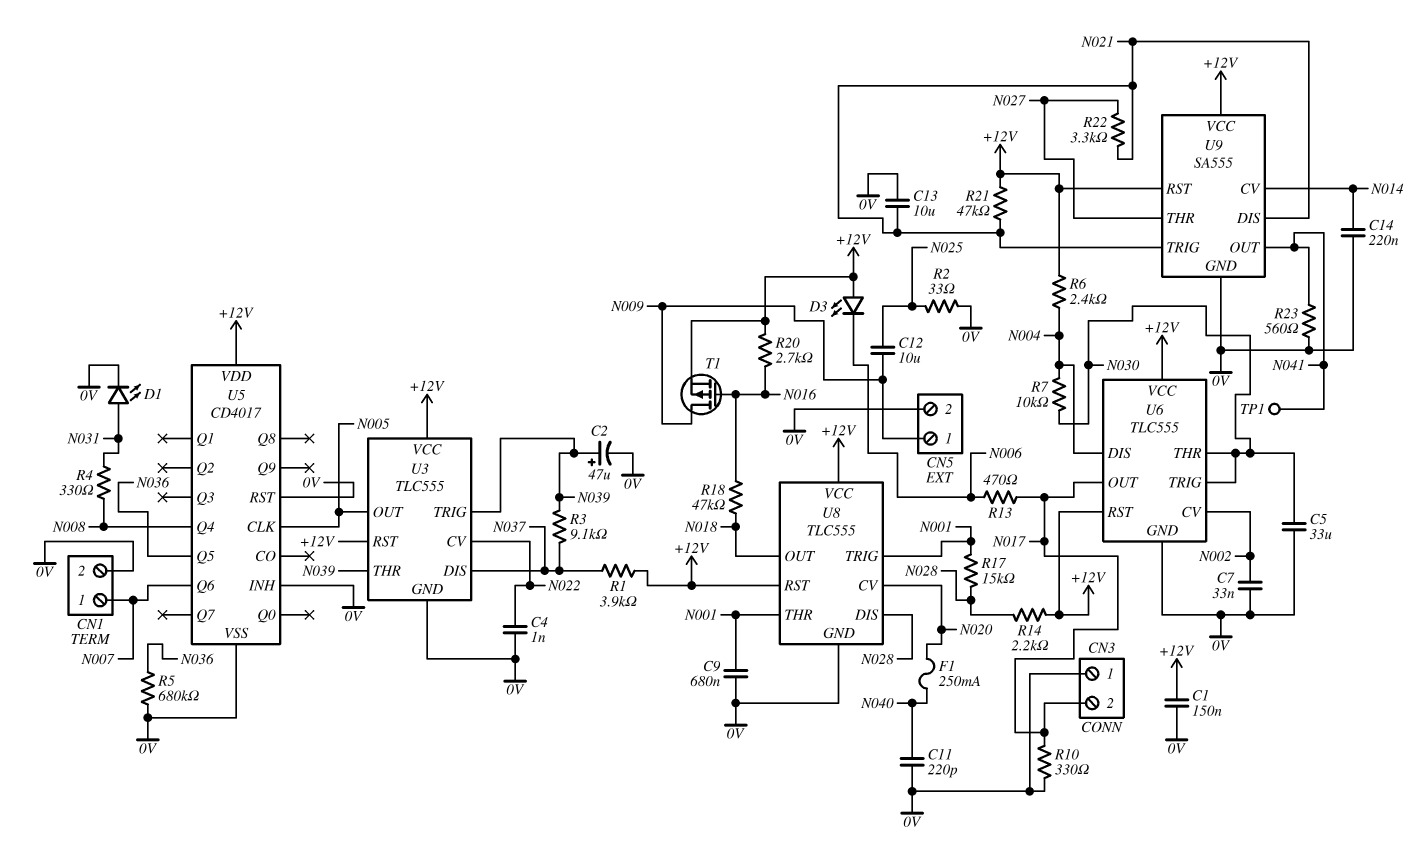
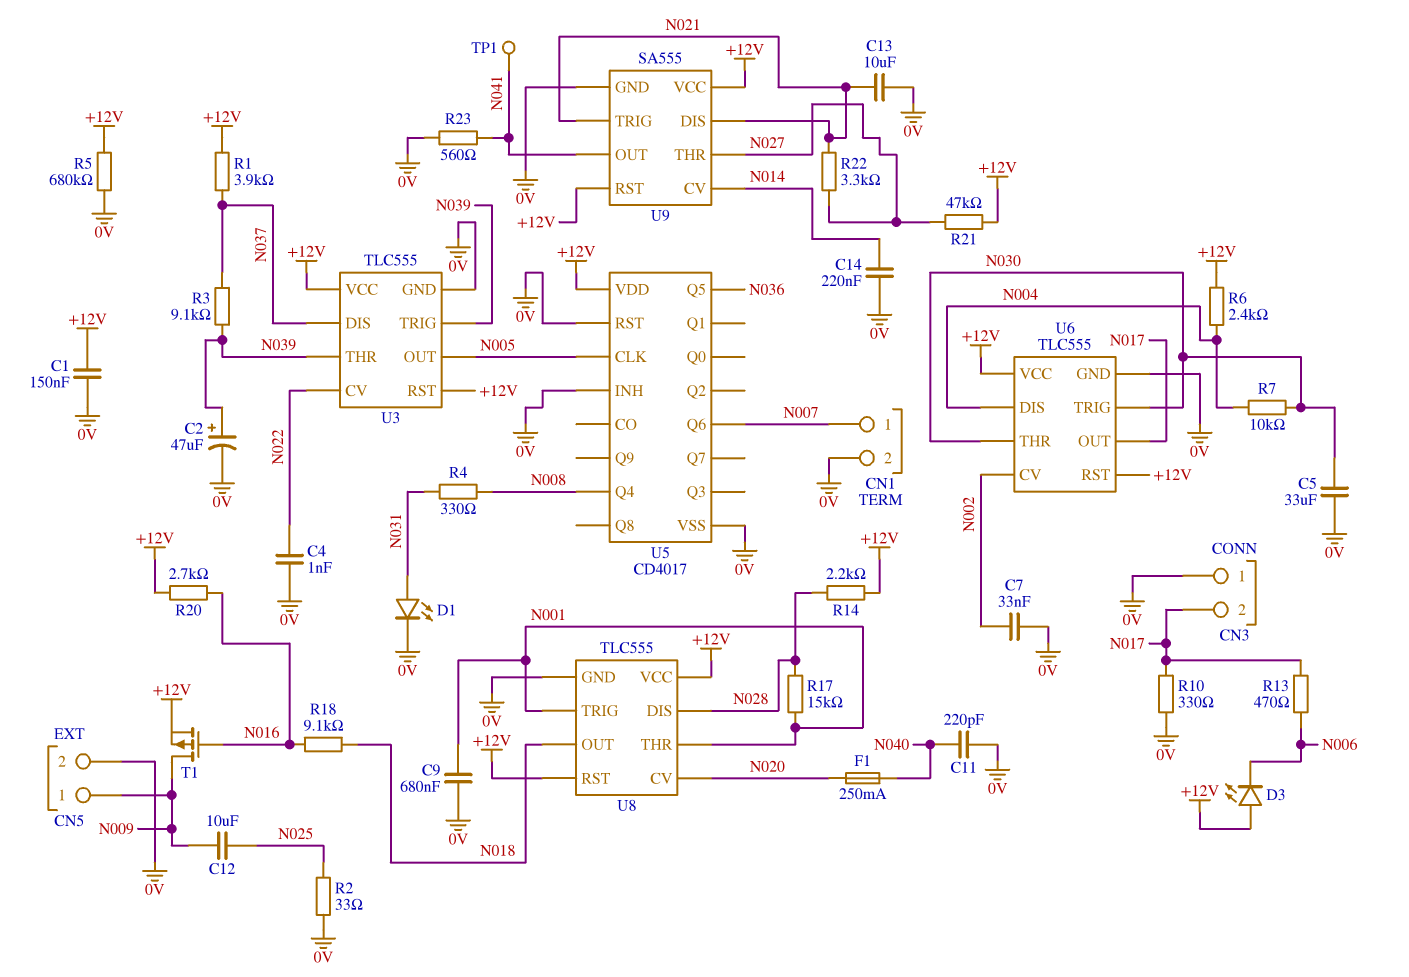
R5: 680k (0V, N036) -> 680k (+12V, 0V)
R18: 47k (N016, N018) -> 9.1k (N016, N018)
R21: 47k (+12V, N021) -> 47k (+12V, N027)

